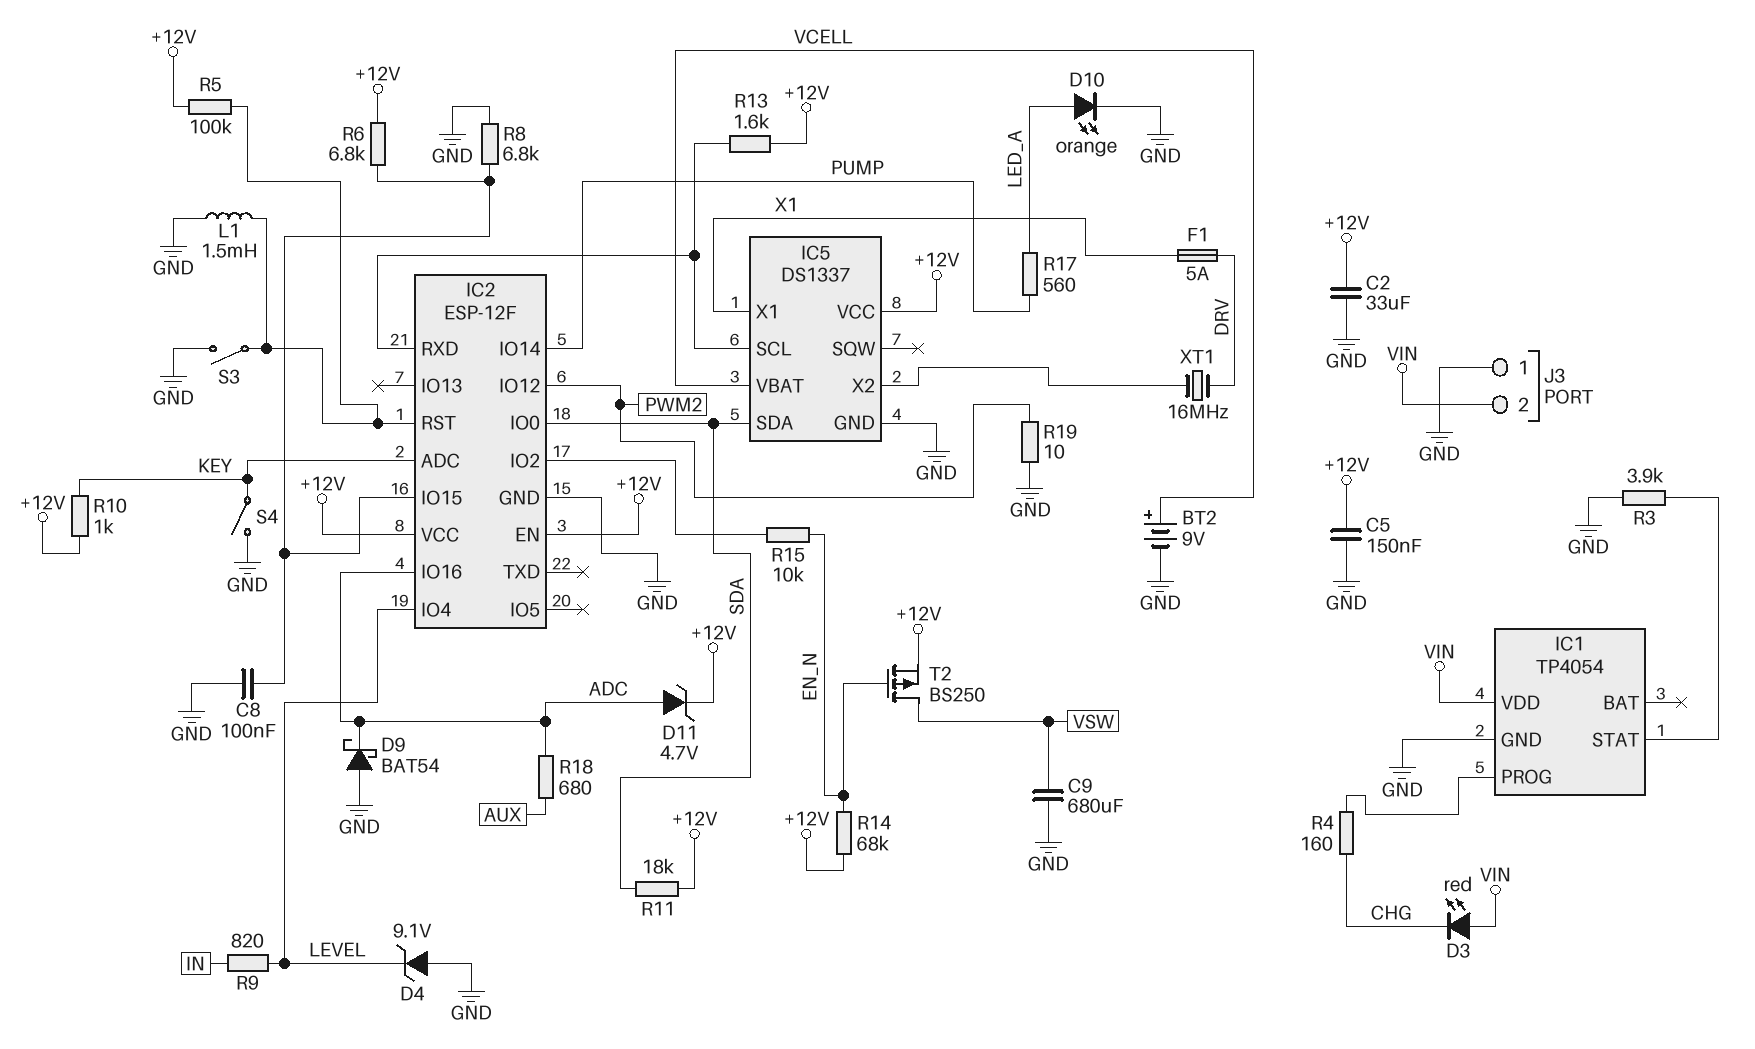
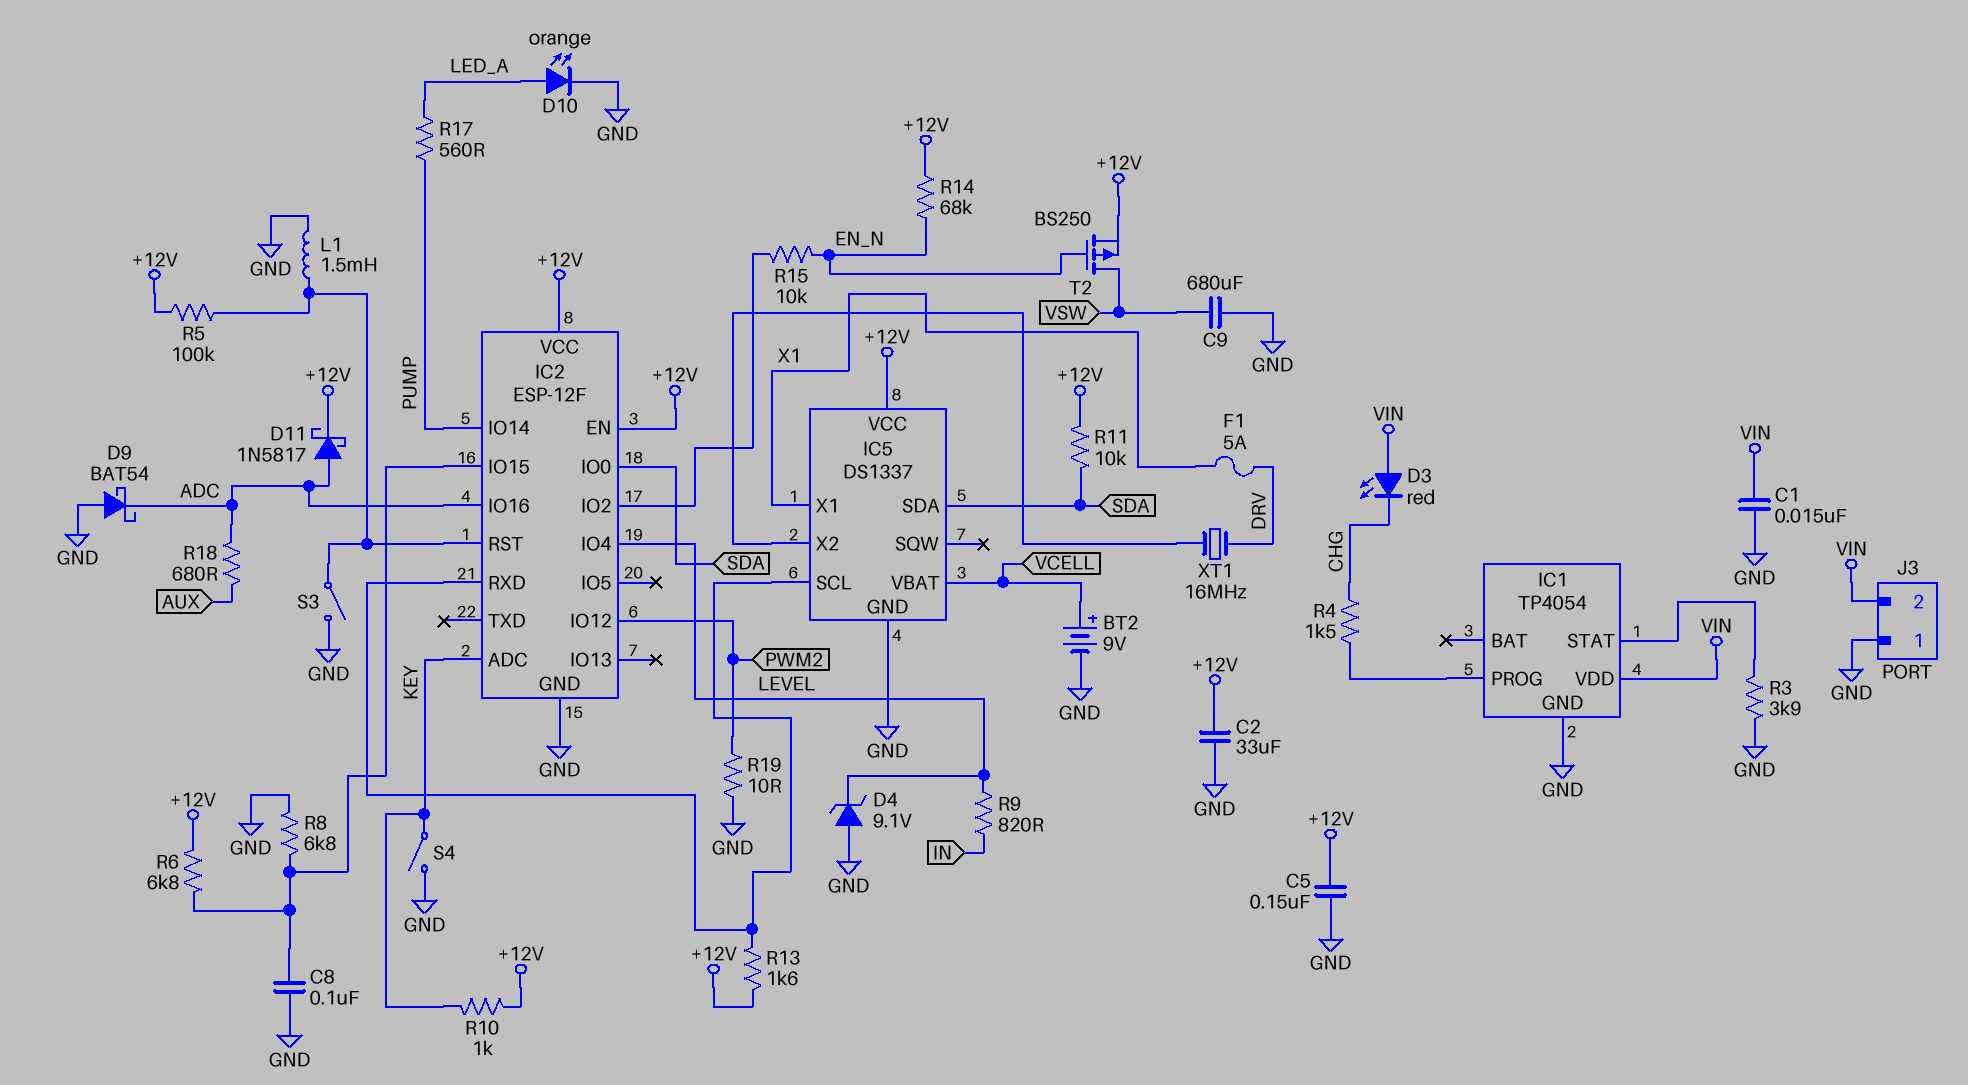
C1: none -> 15nF (GND, VIN)
D11: zener 4.7V (A ADC, K +12V) -> schottky 1N5817 (A ADC, K +12V)
R4: 160 (CHG, IC1/PROG) -> 1.5k (CHG, IC1/PROG)
R11: 18k (+12V, SDA) -> 10k (+12V, SDA)

